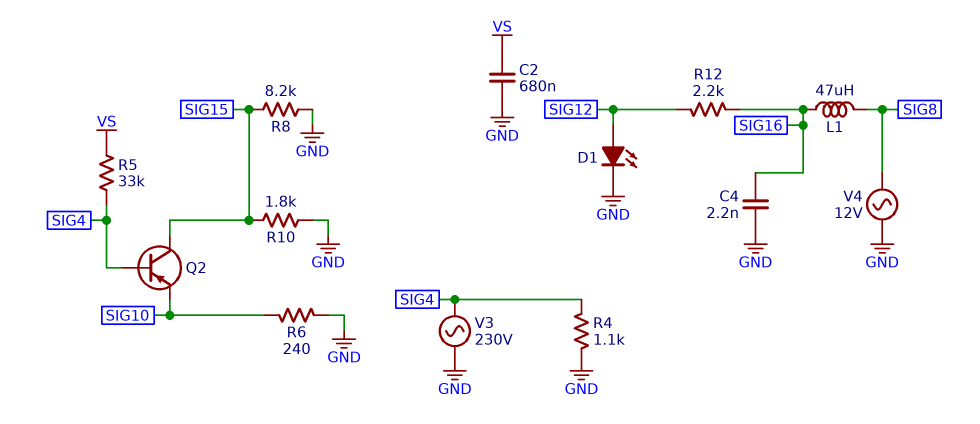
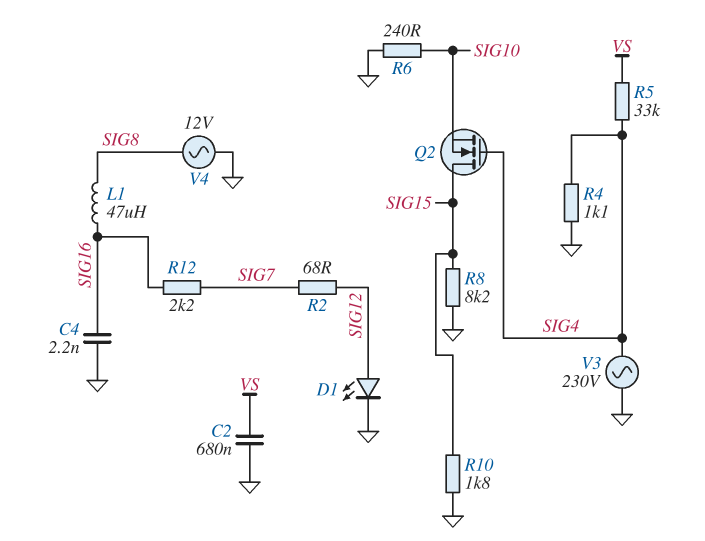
Q2: PNP (B SIG4, C SIG15, E SIG10) -> NMOS (G SIG4, D SIG15, S SIG10)
R2: none -> 68 (SIG7, SIG12)
R12: 2.2k (SIG12, SIG16) -> 2.2k (SIG7, SIG16)

